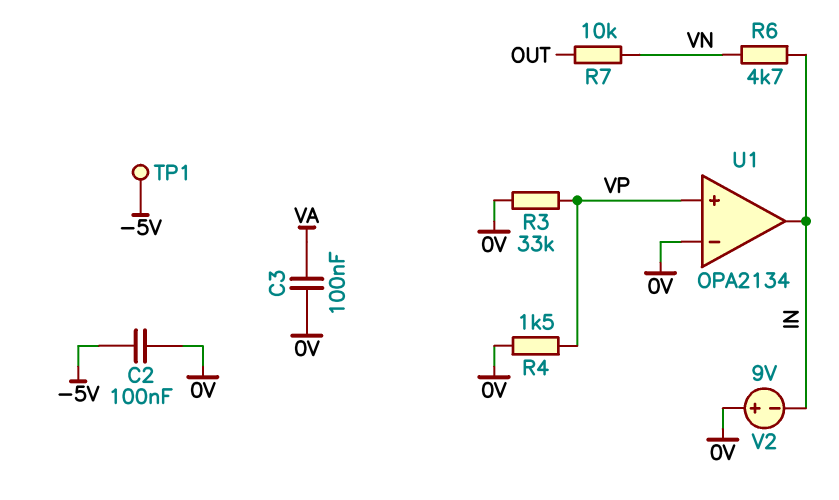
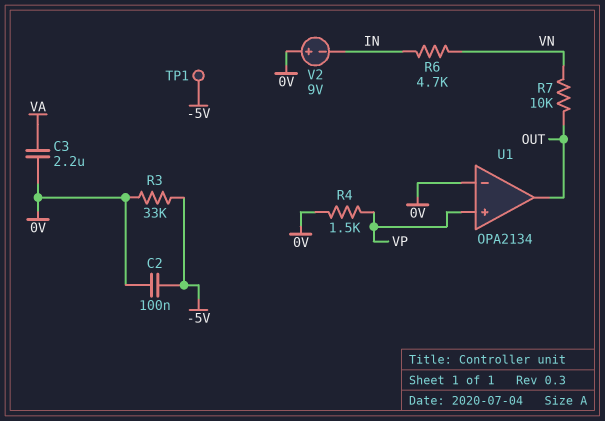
C3: 100nF (0V, VA) -> 2.2uF (0V, VA)
R3: 33k (0V, VP) -> 33k (-5V, 0V)
U1 pin out: IN -> OUT

